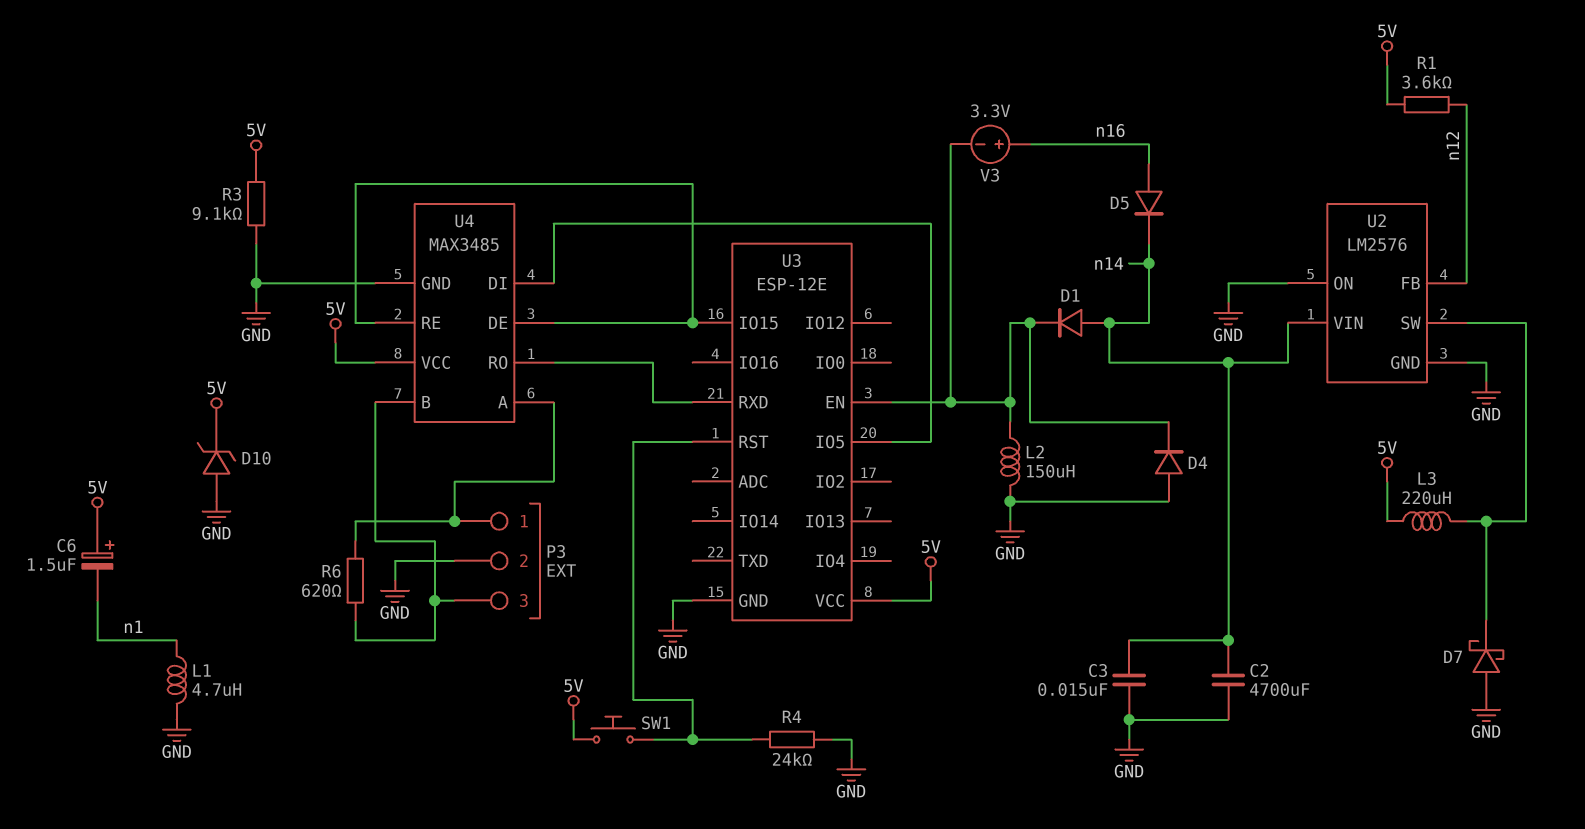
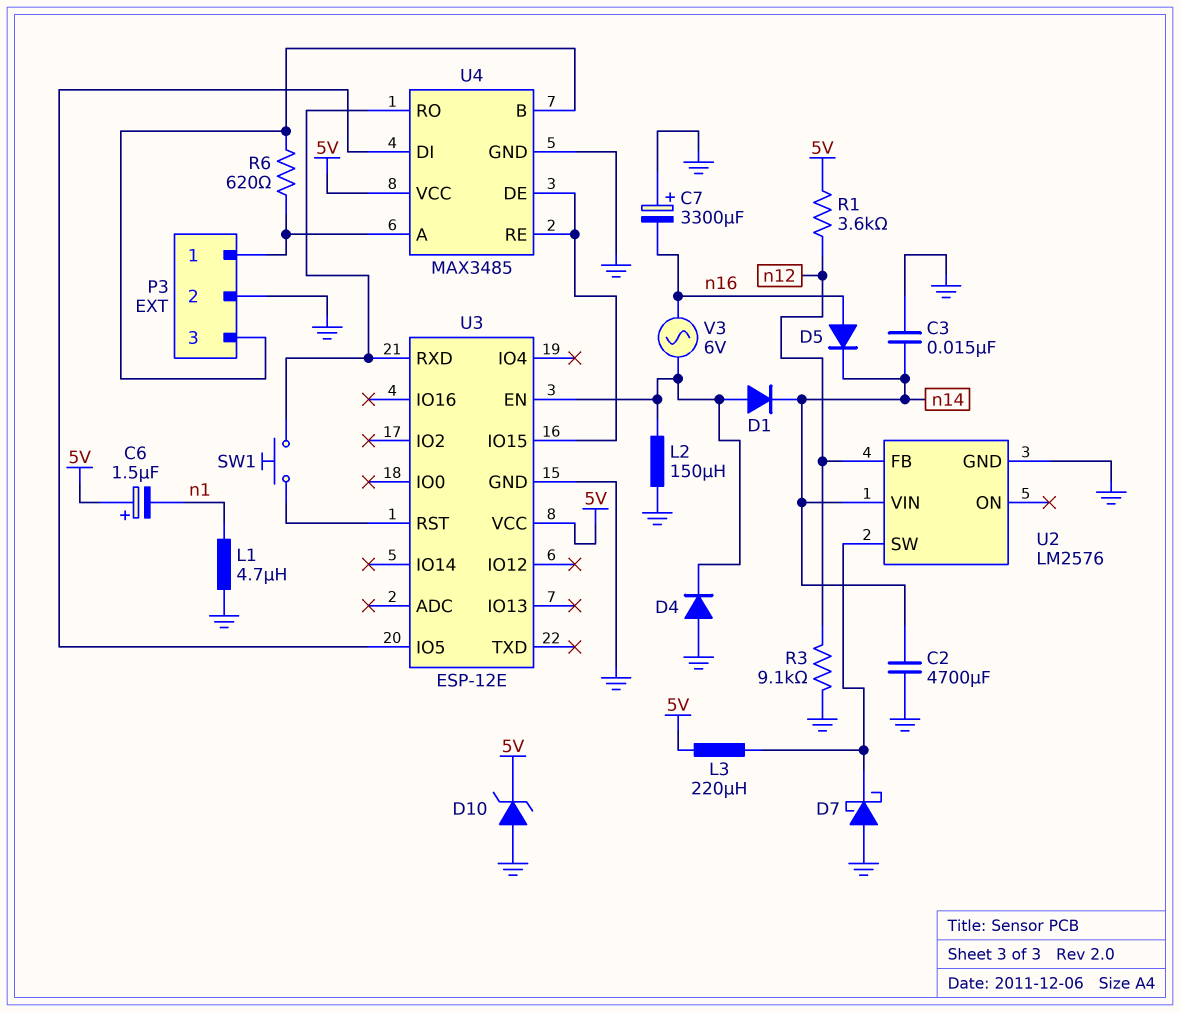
C7: none -> 3300uF (plus GND, minus n16)
D1: diode (A n14, K U3/EN) -> diode (A U3/EN, K n14)
R3: 9.1k (5V, GND) -> 9.1k (GND, n12)
R4: 24k (GND, U3/RST) -> none
SW1: button (5V, U3/RST) -> button (U3/RST, U3/RXD)
U2 pin ON: GND -> none
V3: 3.3V (plus n16, minus U3/EN) -> AC 6V (U3/EN, n16)

